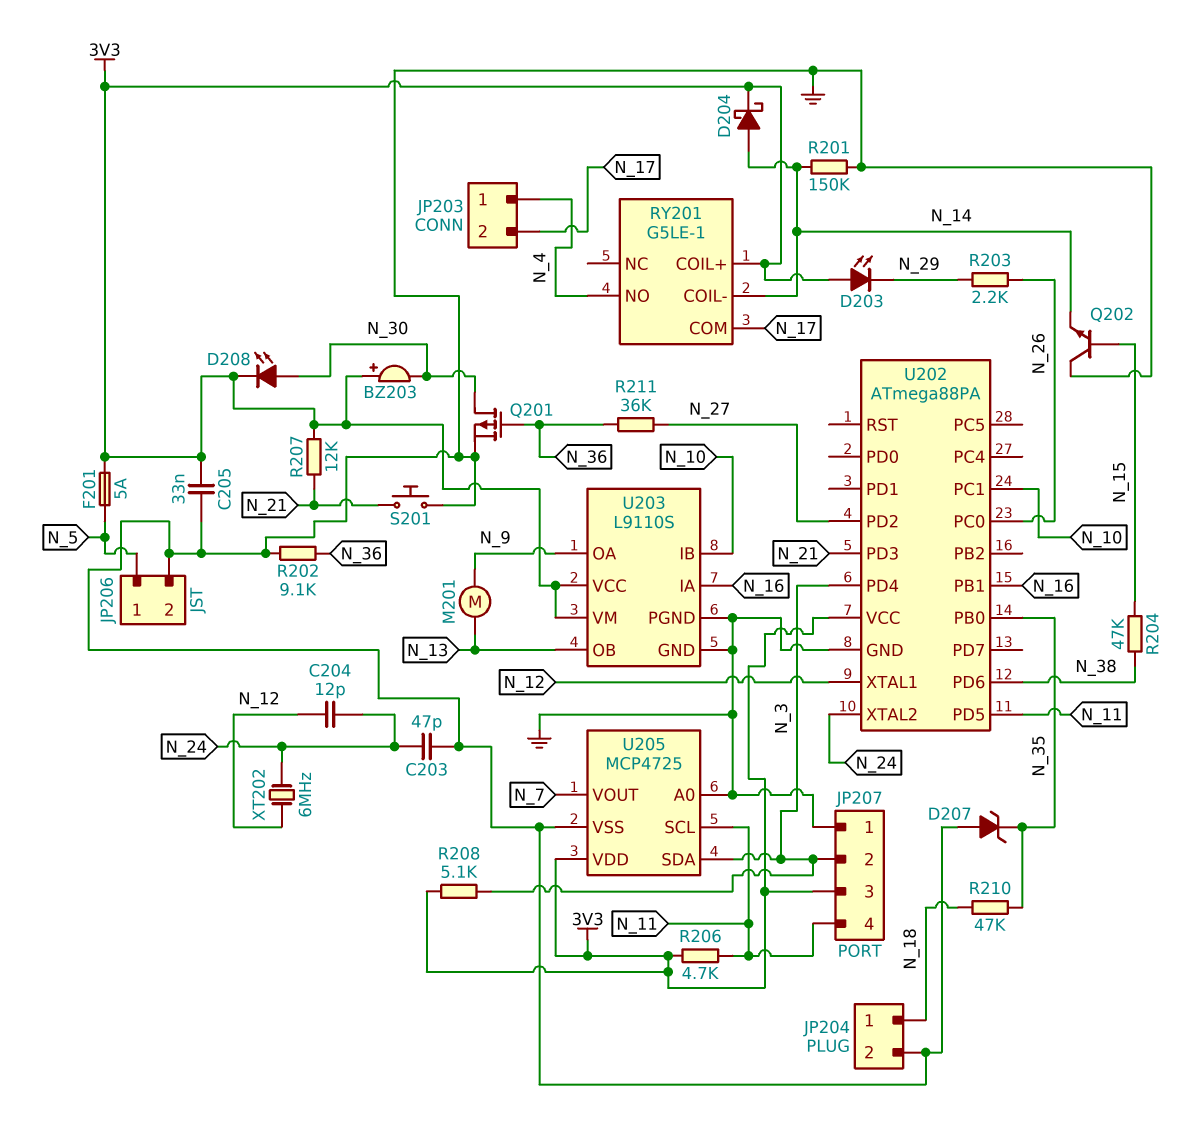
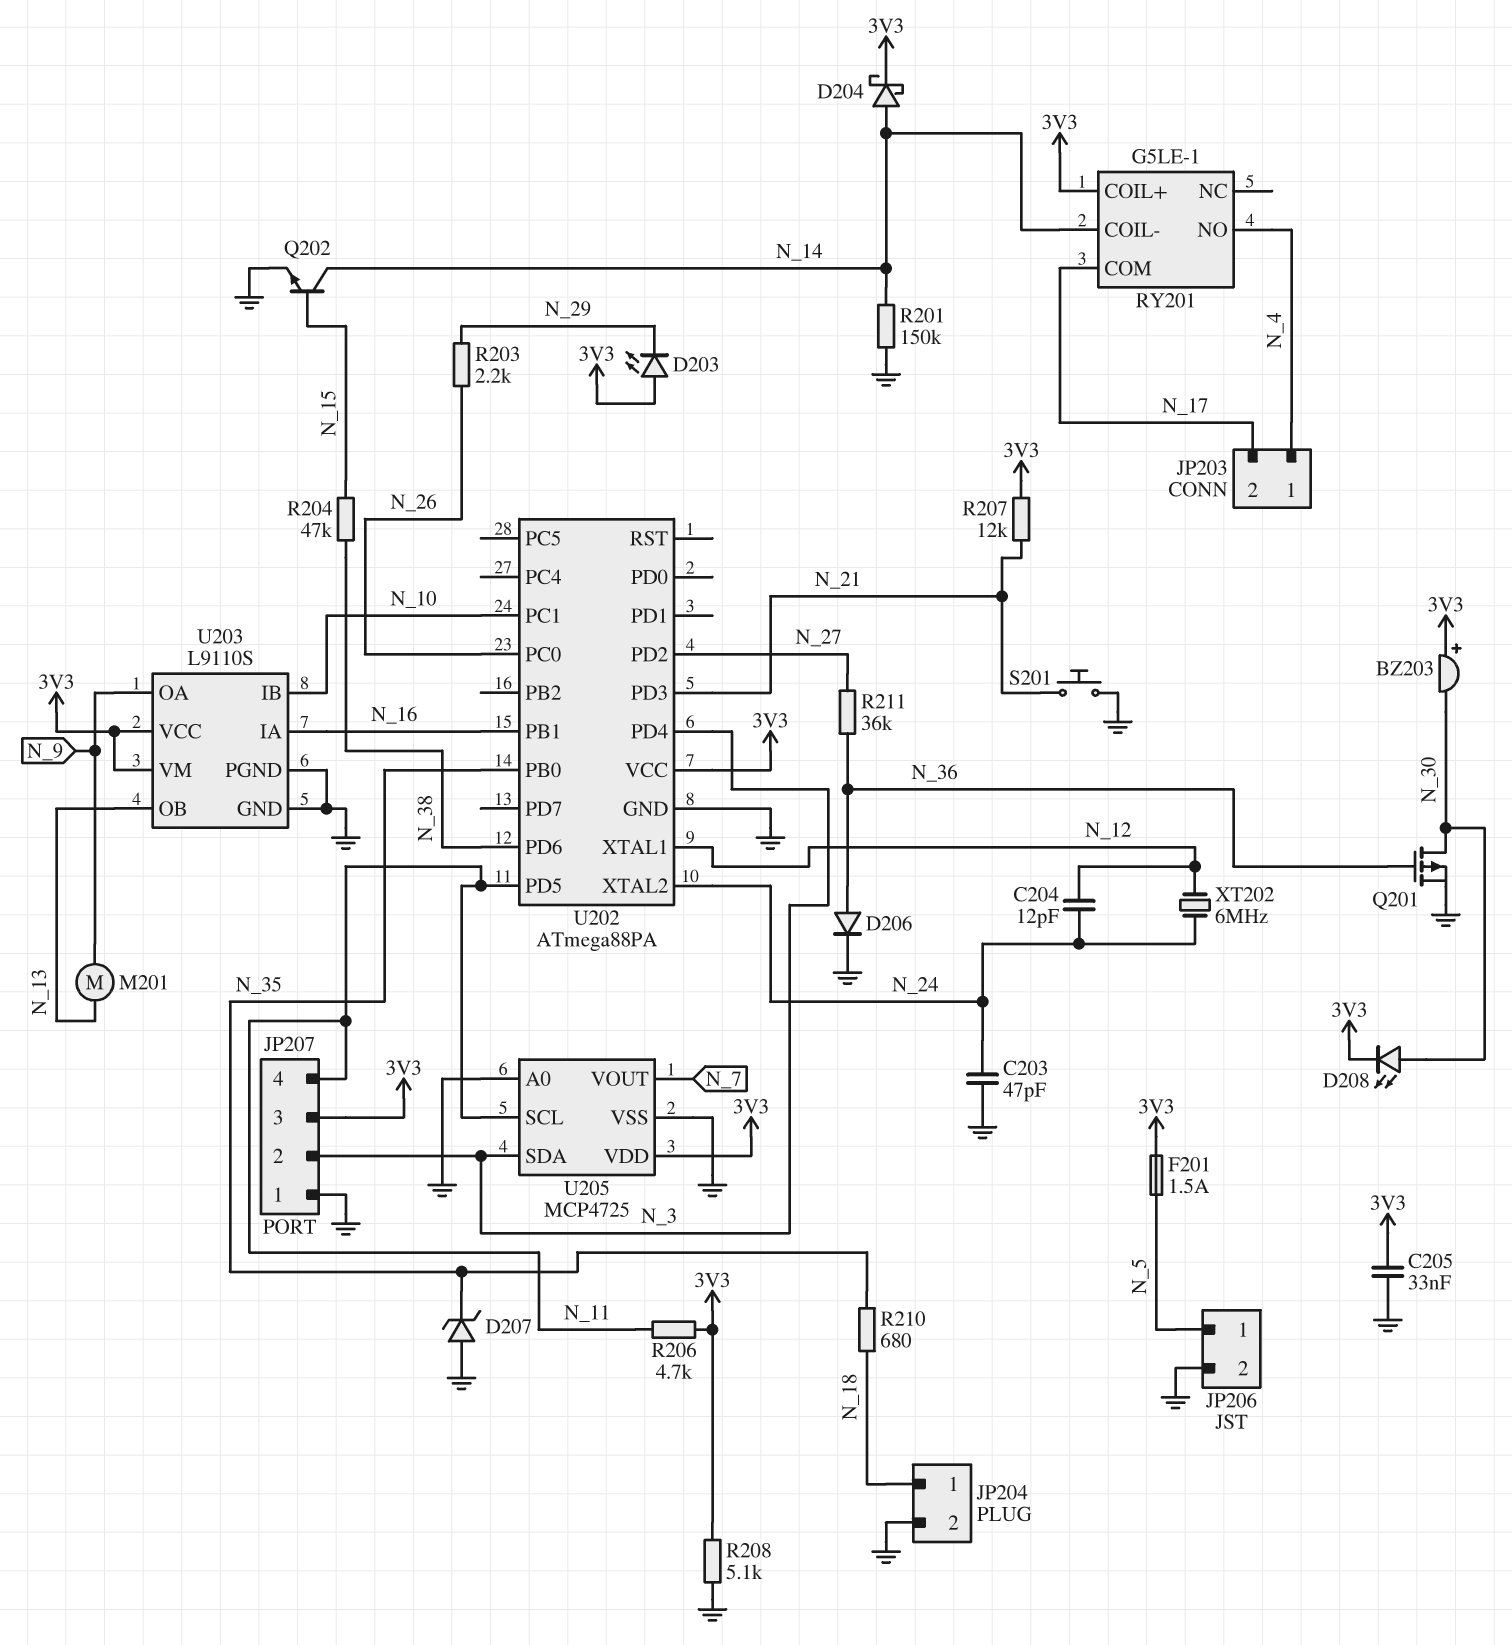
D206: none -> diode (A N_36, K GND)
F201: 5A (3V3, N_5) -> 1.5A (3V3, N_5)
Q202: NPN (B N_15, C GND, E N_14) -> NPN (B N_15, C N_14, E GND)
R202: 9.1k (GND, N_36) -> none
R208: 5.1k (3V3, N_3) -> 5.1k (3V3, GND)
R210: 47k (N_18, N_35) -> 680 (N_18, N_35)

